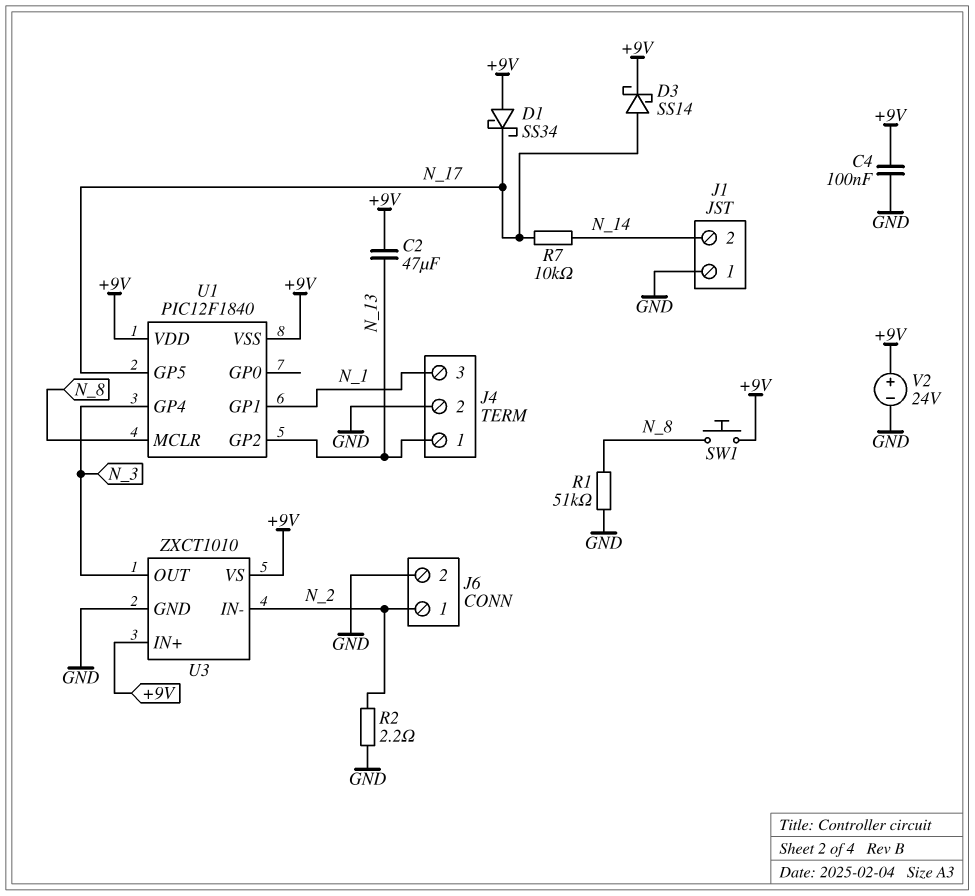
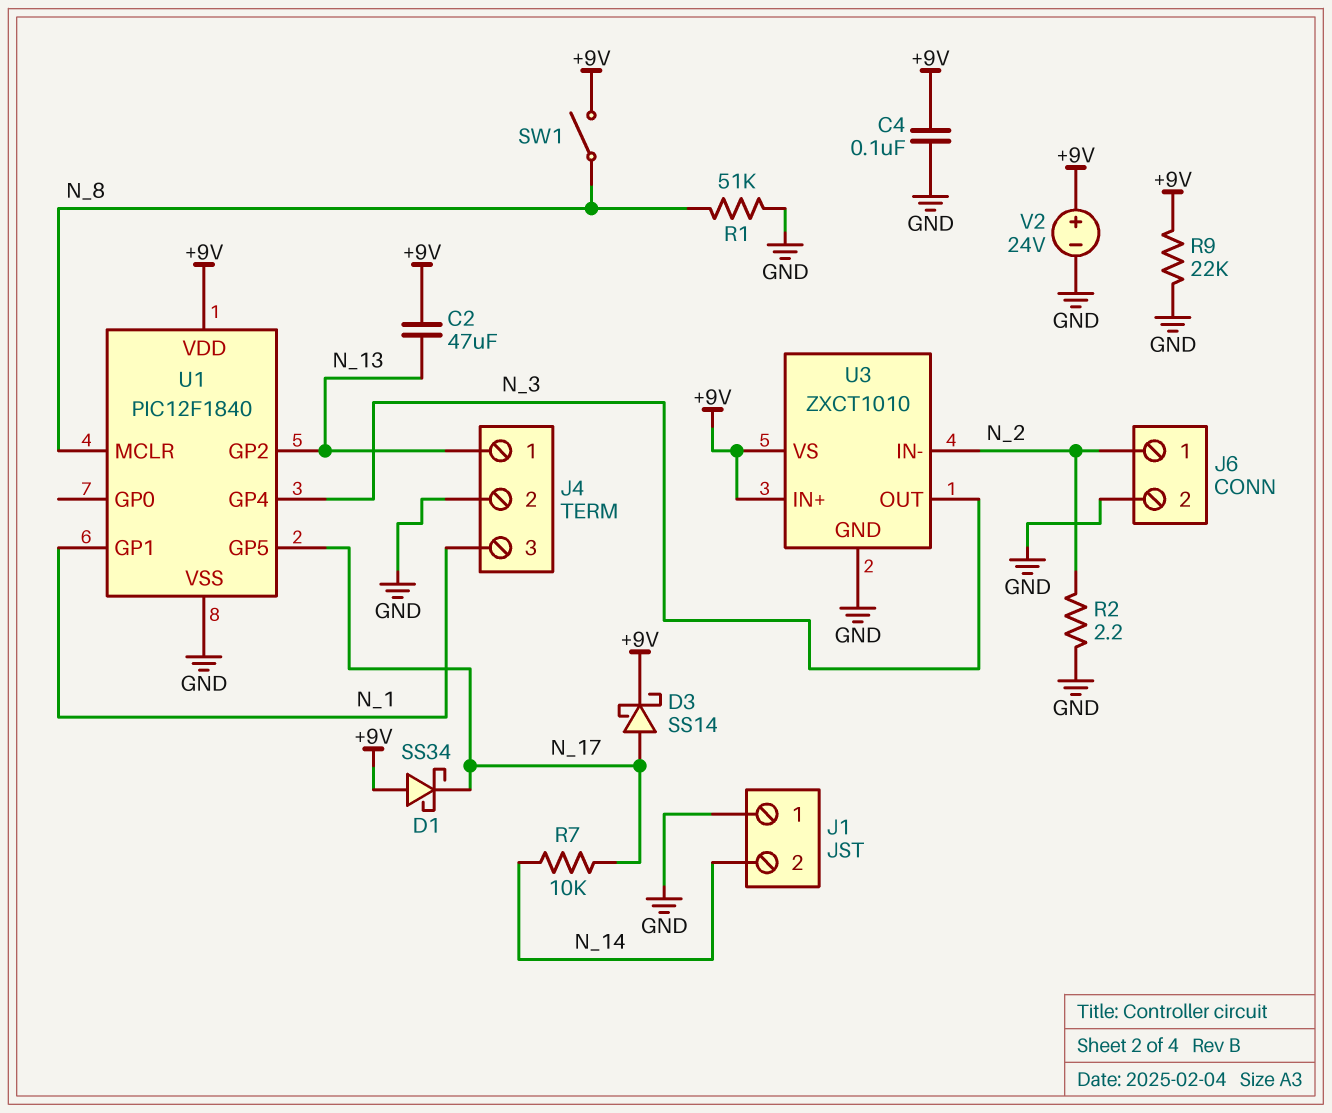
R9: none -> 22k (+9V, GND)
SW1: button (+9V, N_8) -> switch (+9V, N_8)
U1 pin VSS: +9V -> GND

